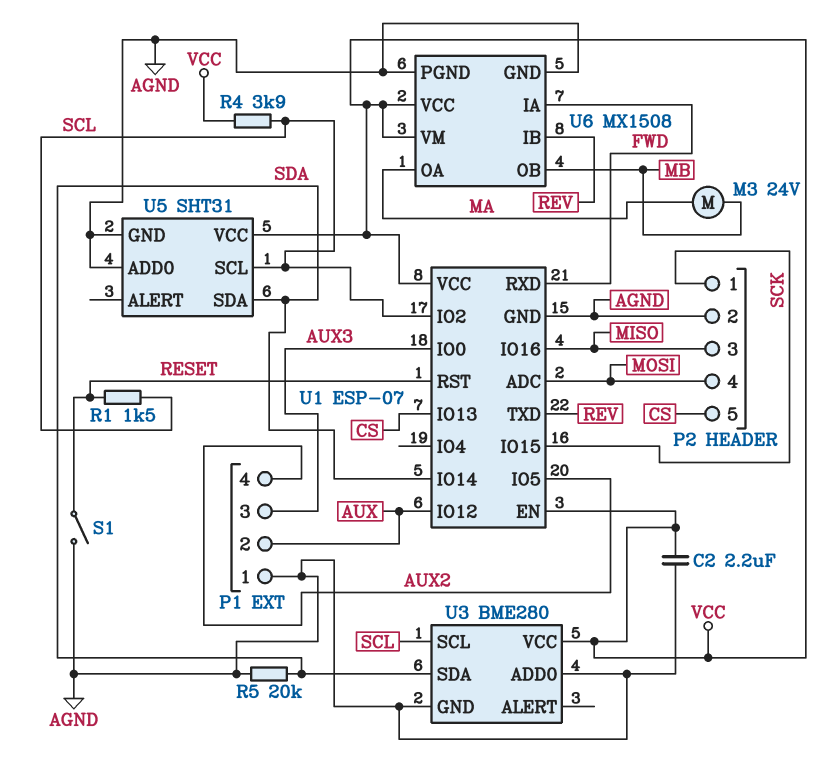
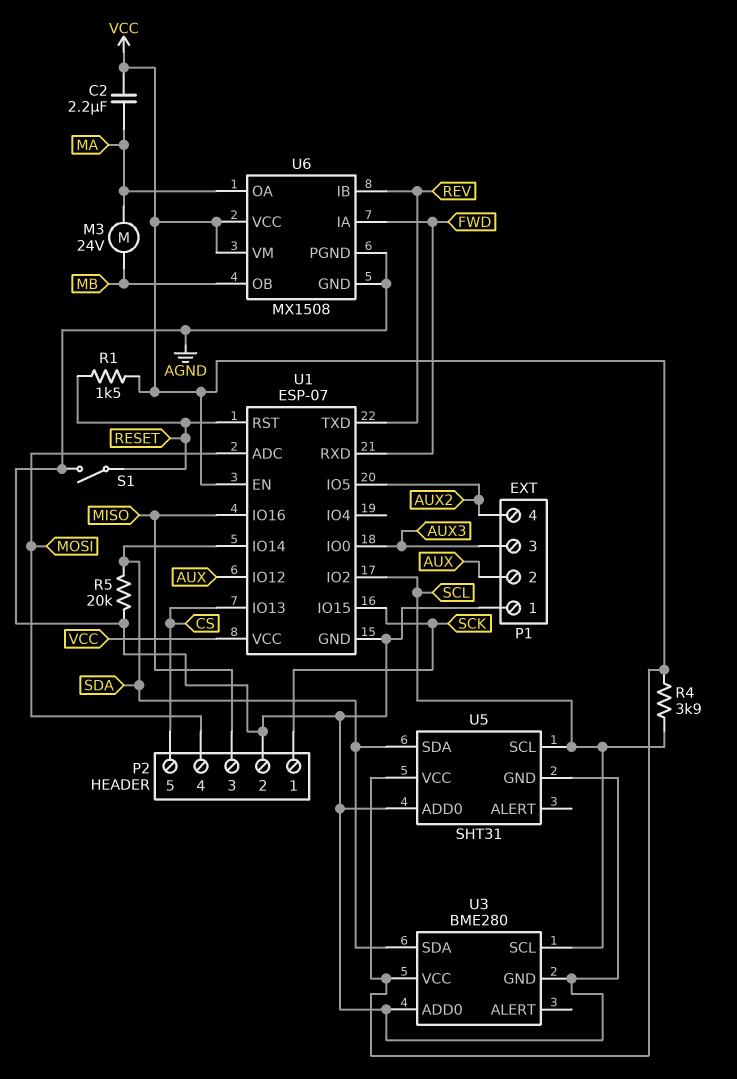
C2: 2.2uF (AGND, VCC) -> 2.2uF (MA, VCC)
R1: 1.5k (RESET, SCL) -> 1.5k (RESET, VCC)

